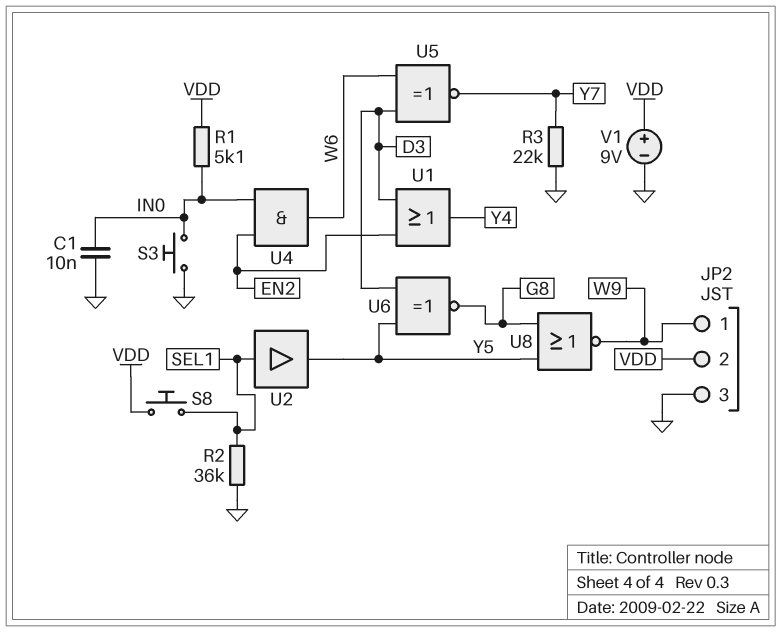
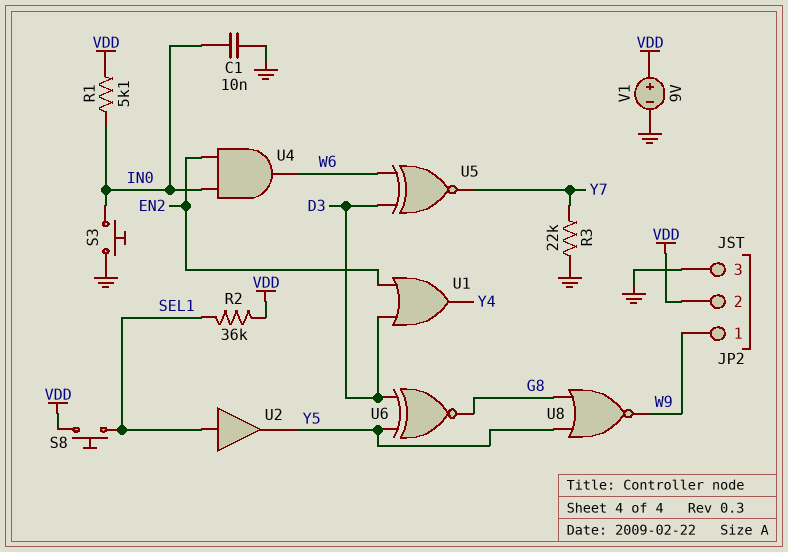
R2: 36k (GND, SEL1) -> 36k (SEL1, VDD)

